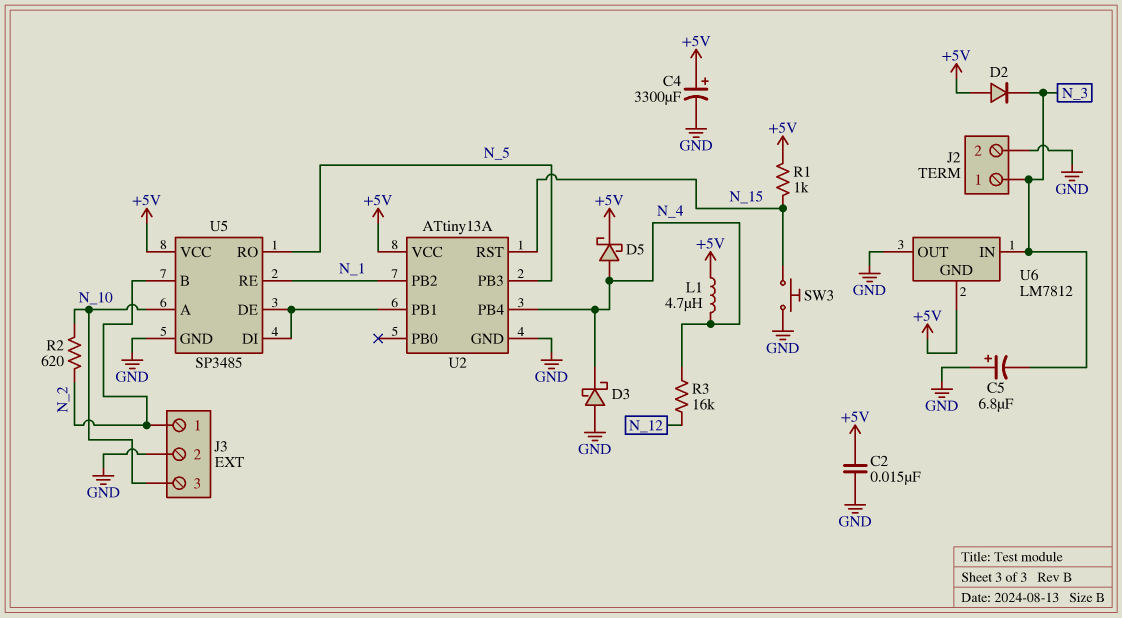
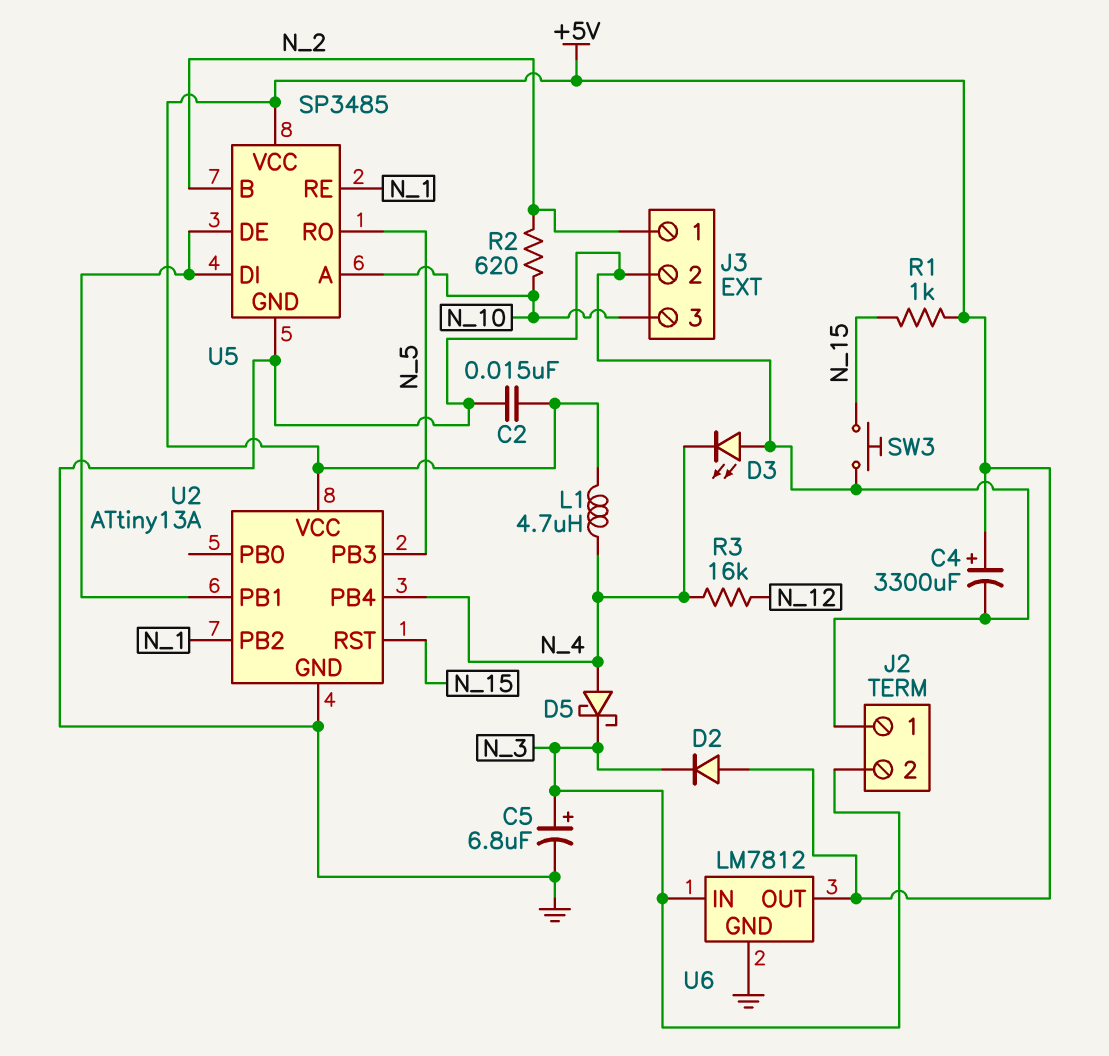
C5: 6.8uF (plus GND, minus N_3) -> 6.8uF (plus N_3, minus GND)
D3: schottky (A GND, K N_4) -> LED (A GND, K N_4)
D5: schottky (A N_4, K +5V) -> schottky (A N_4, K N_3)
J2 pin 1: N_3 -> GND
J2 pin 2: GND -> N_3
U6 pin GND: +5V -> GND
U6 pin OUT: GND -> +5V

